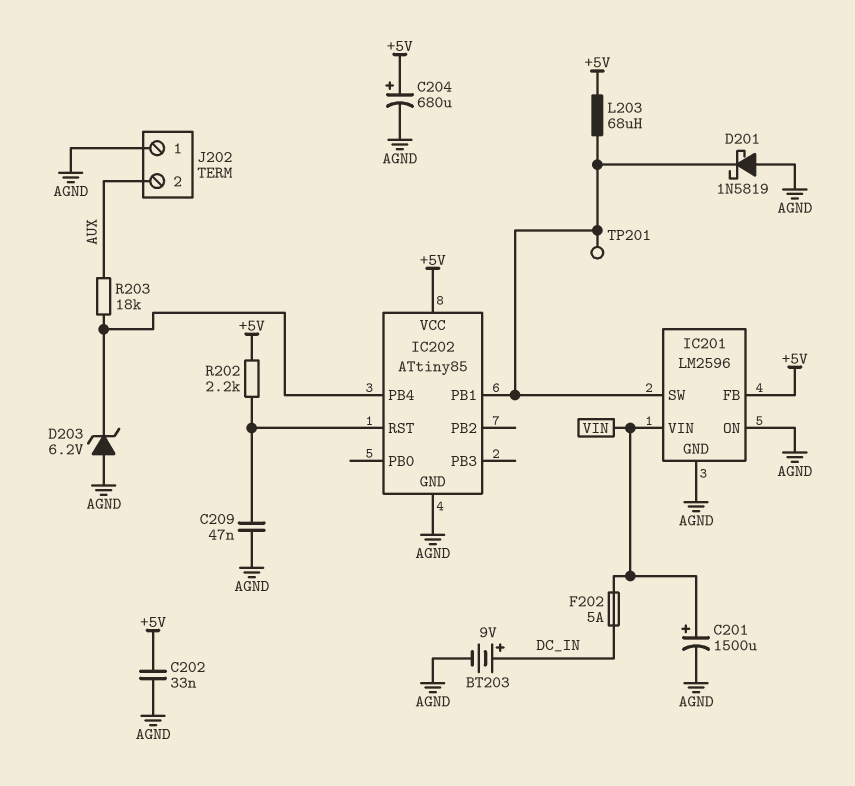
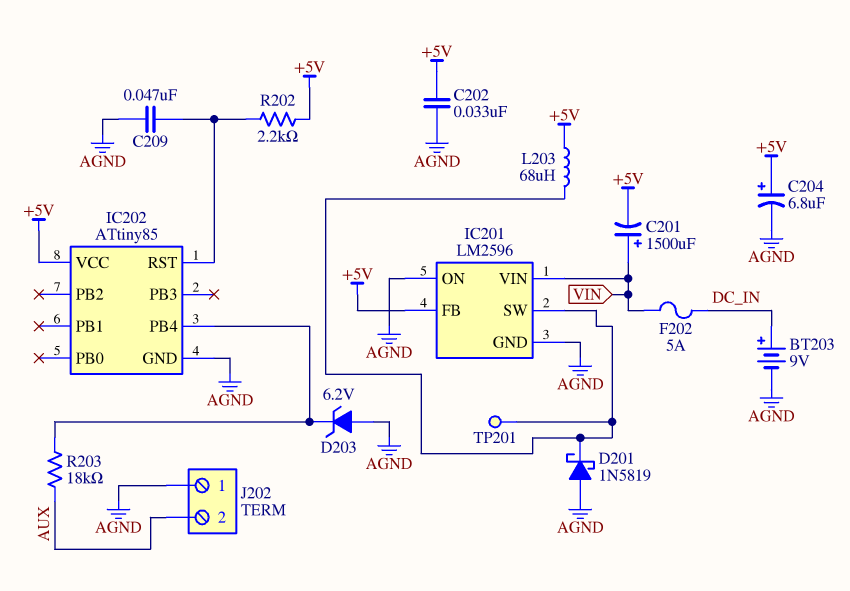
C201: 1500uF (plus VIN, minus AGND) -> 1500uF (plus VIN, minus +5V)
C204: 680uF (plus +5V, minus AGND) -> 6.8uF (plus +5V, minus AGND)
IC202 pin PB1: IC201/SW -> none

